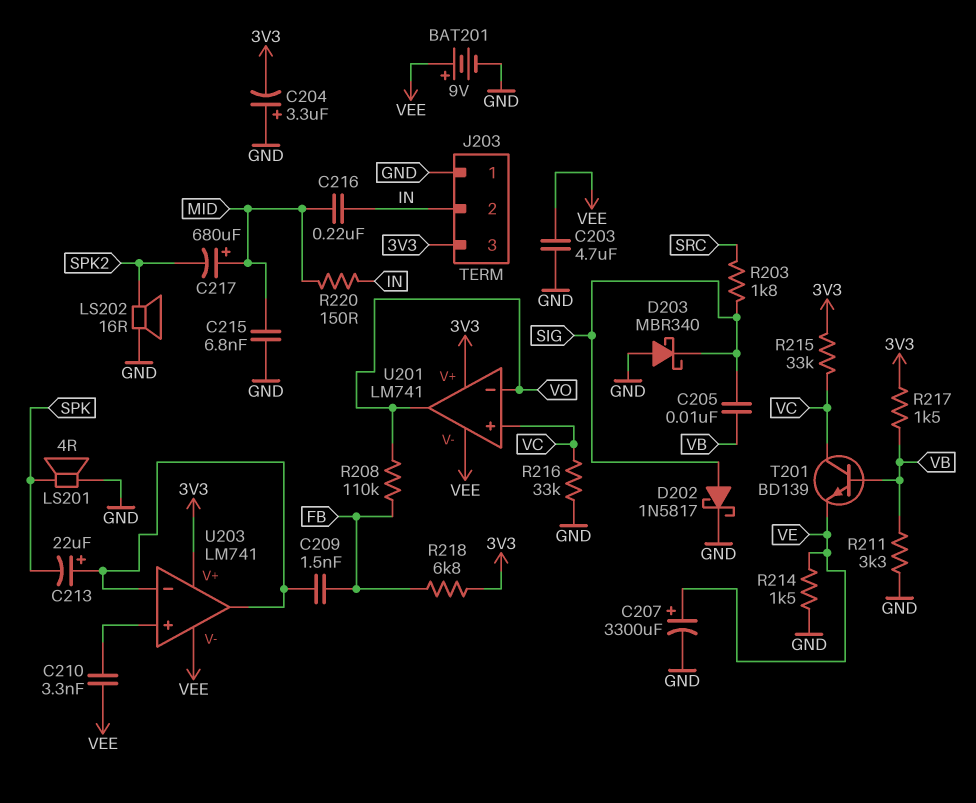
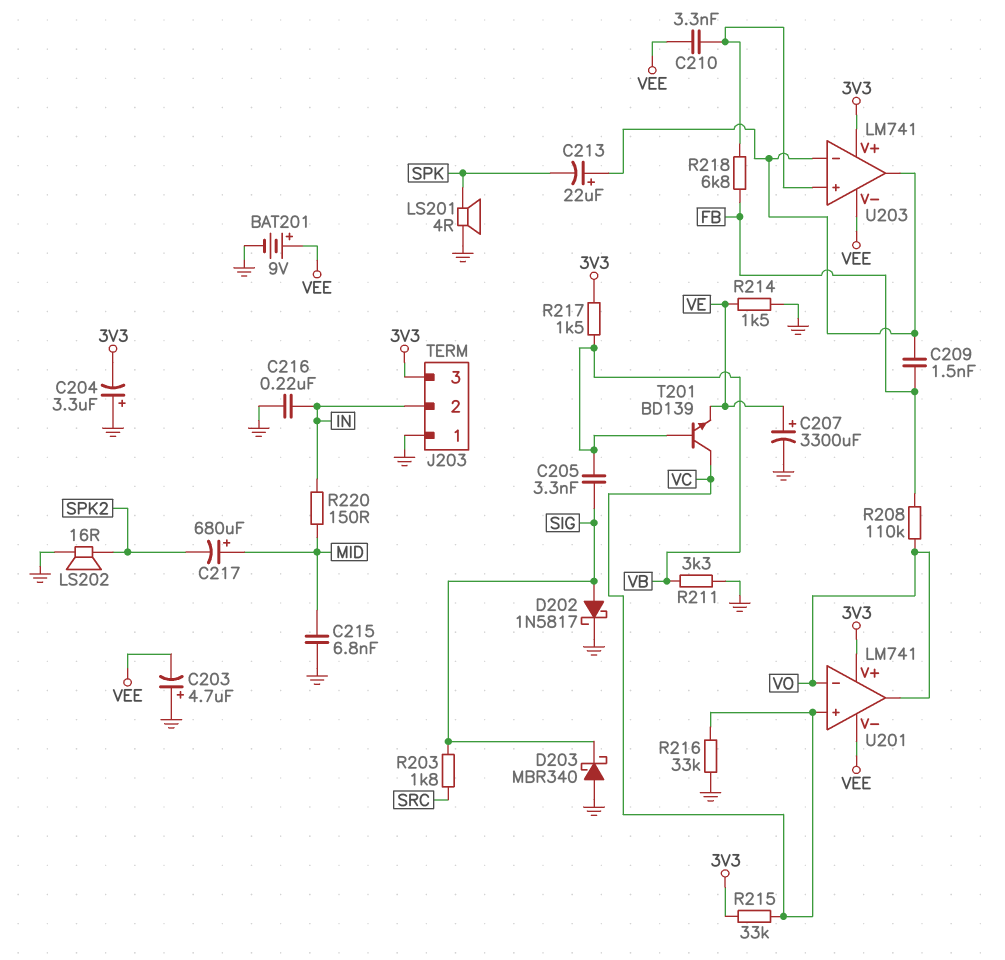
C203: 4.7uF (GND, VEE) -> 4.7uF (plus GND, minus VEE)
C205: 10nF (SIG, VB) -> 3.3nF (SIG, VB)
C216: 220nF (IN, MID) -> 220nF (GND, IN)
R218: 6.8k (3V3, FB) -> 6.8k (FB, U203/in+)

